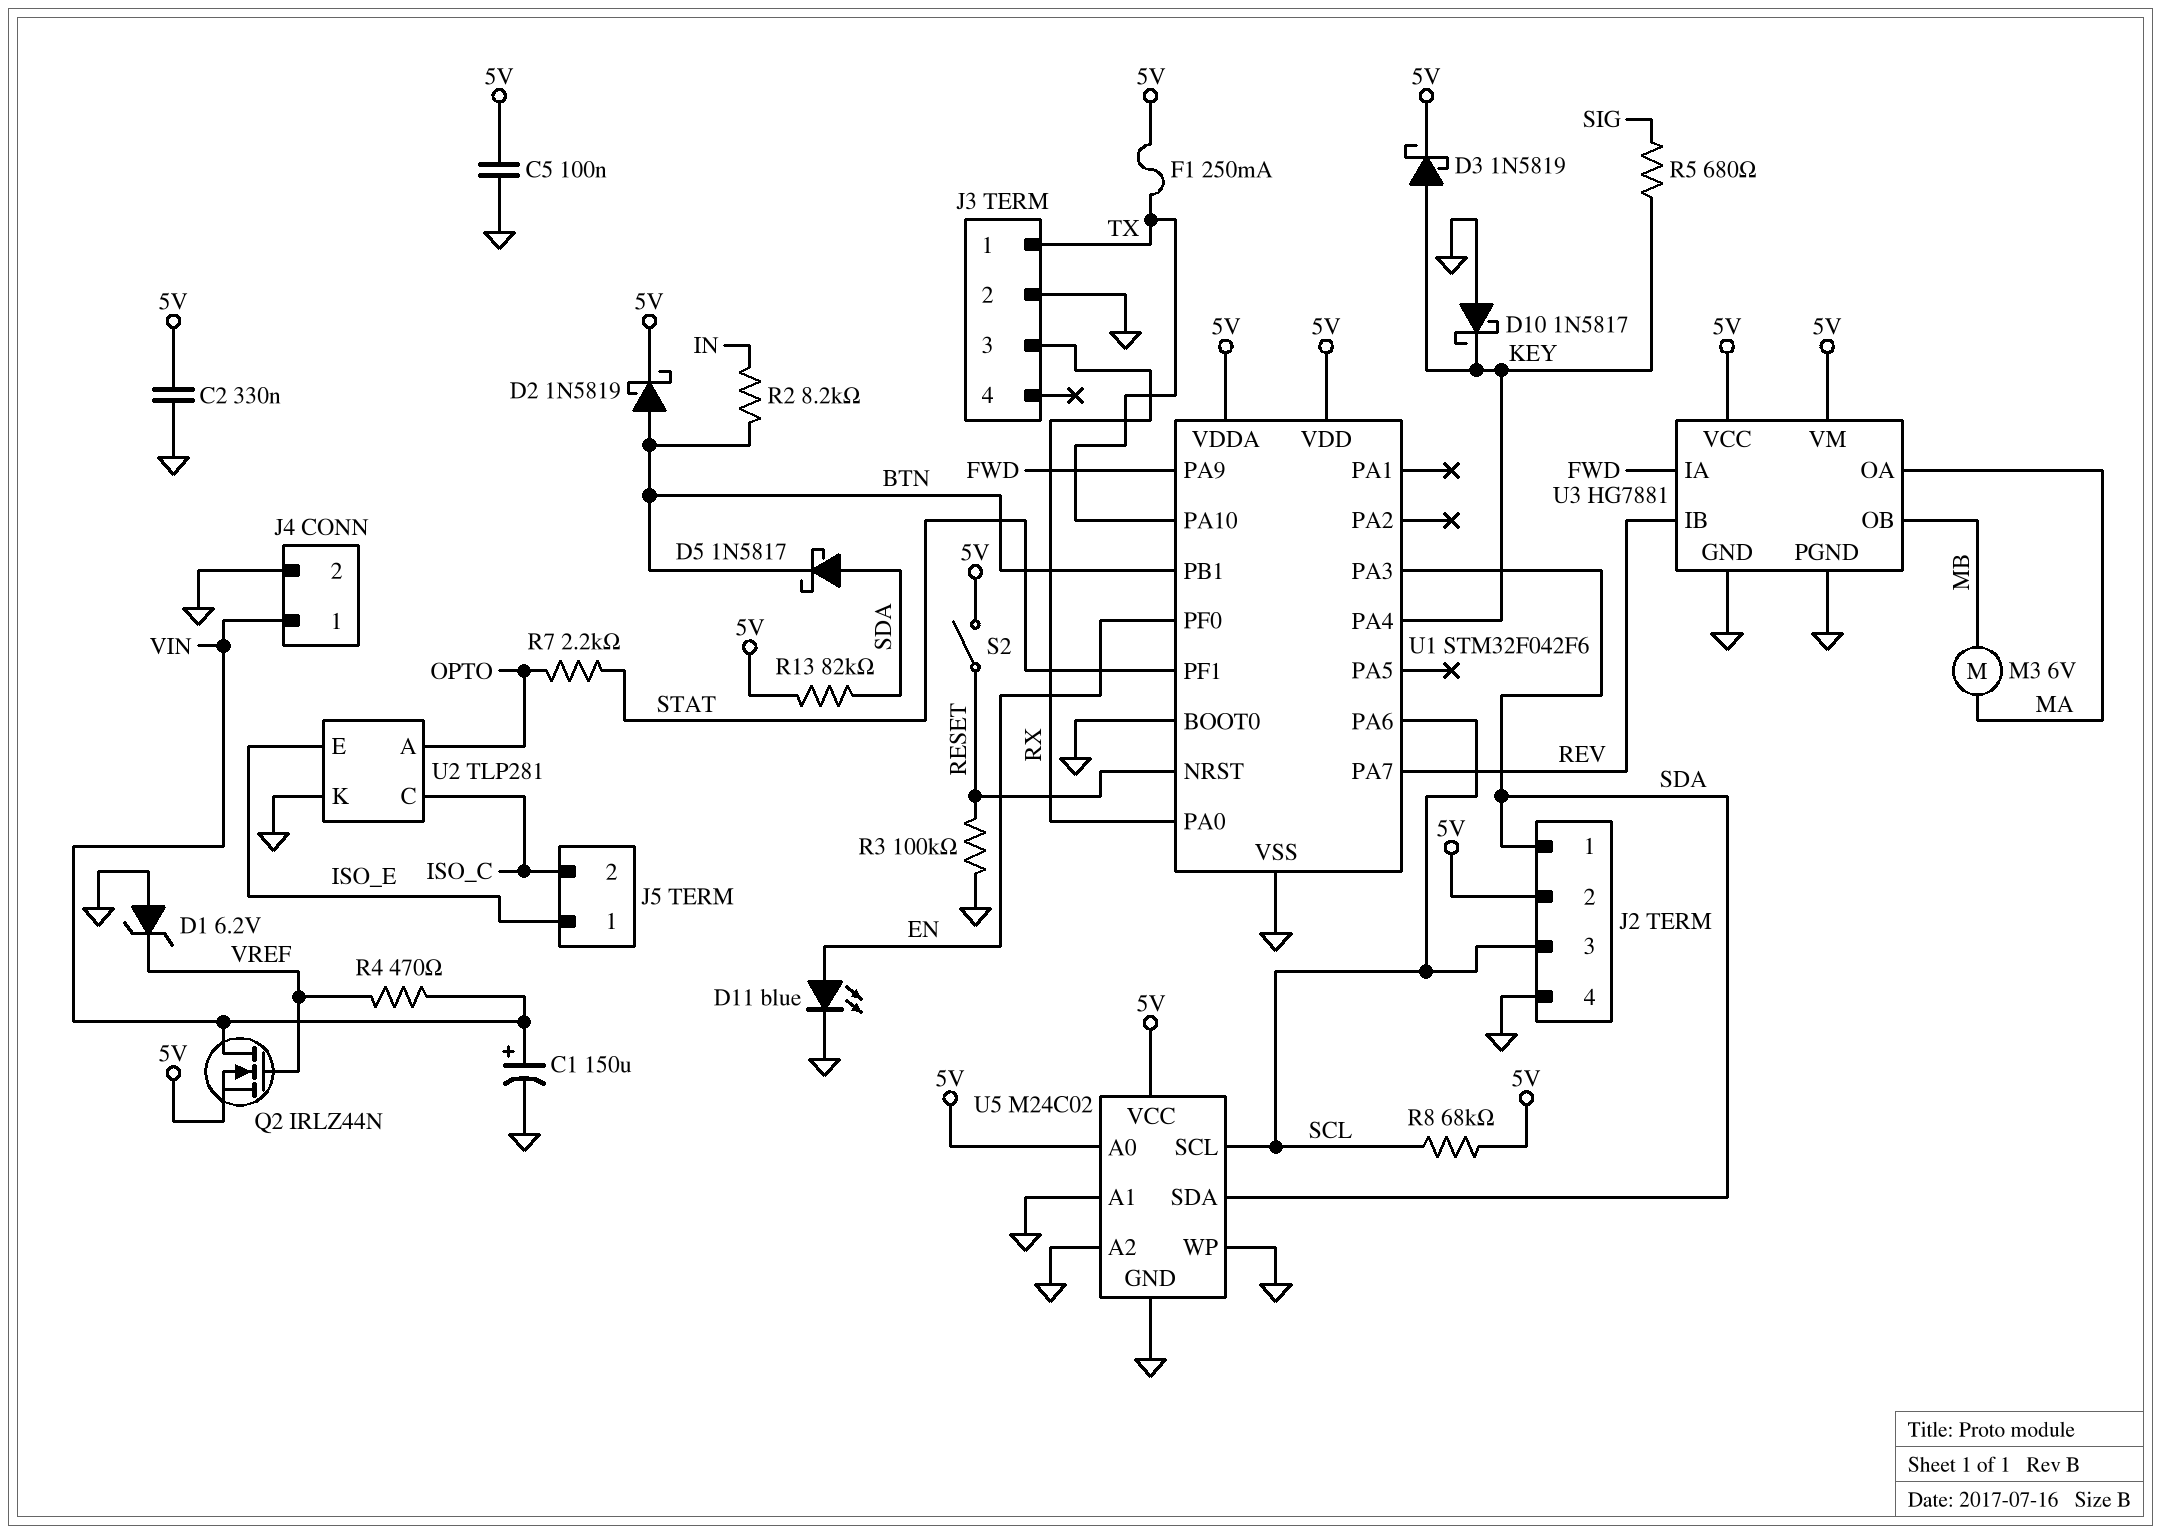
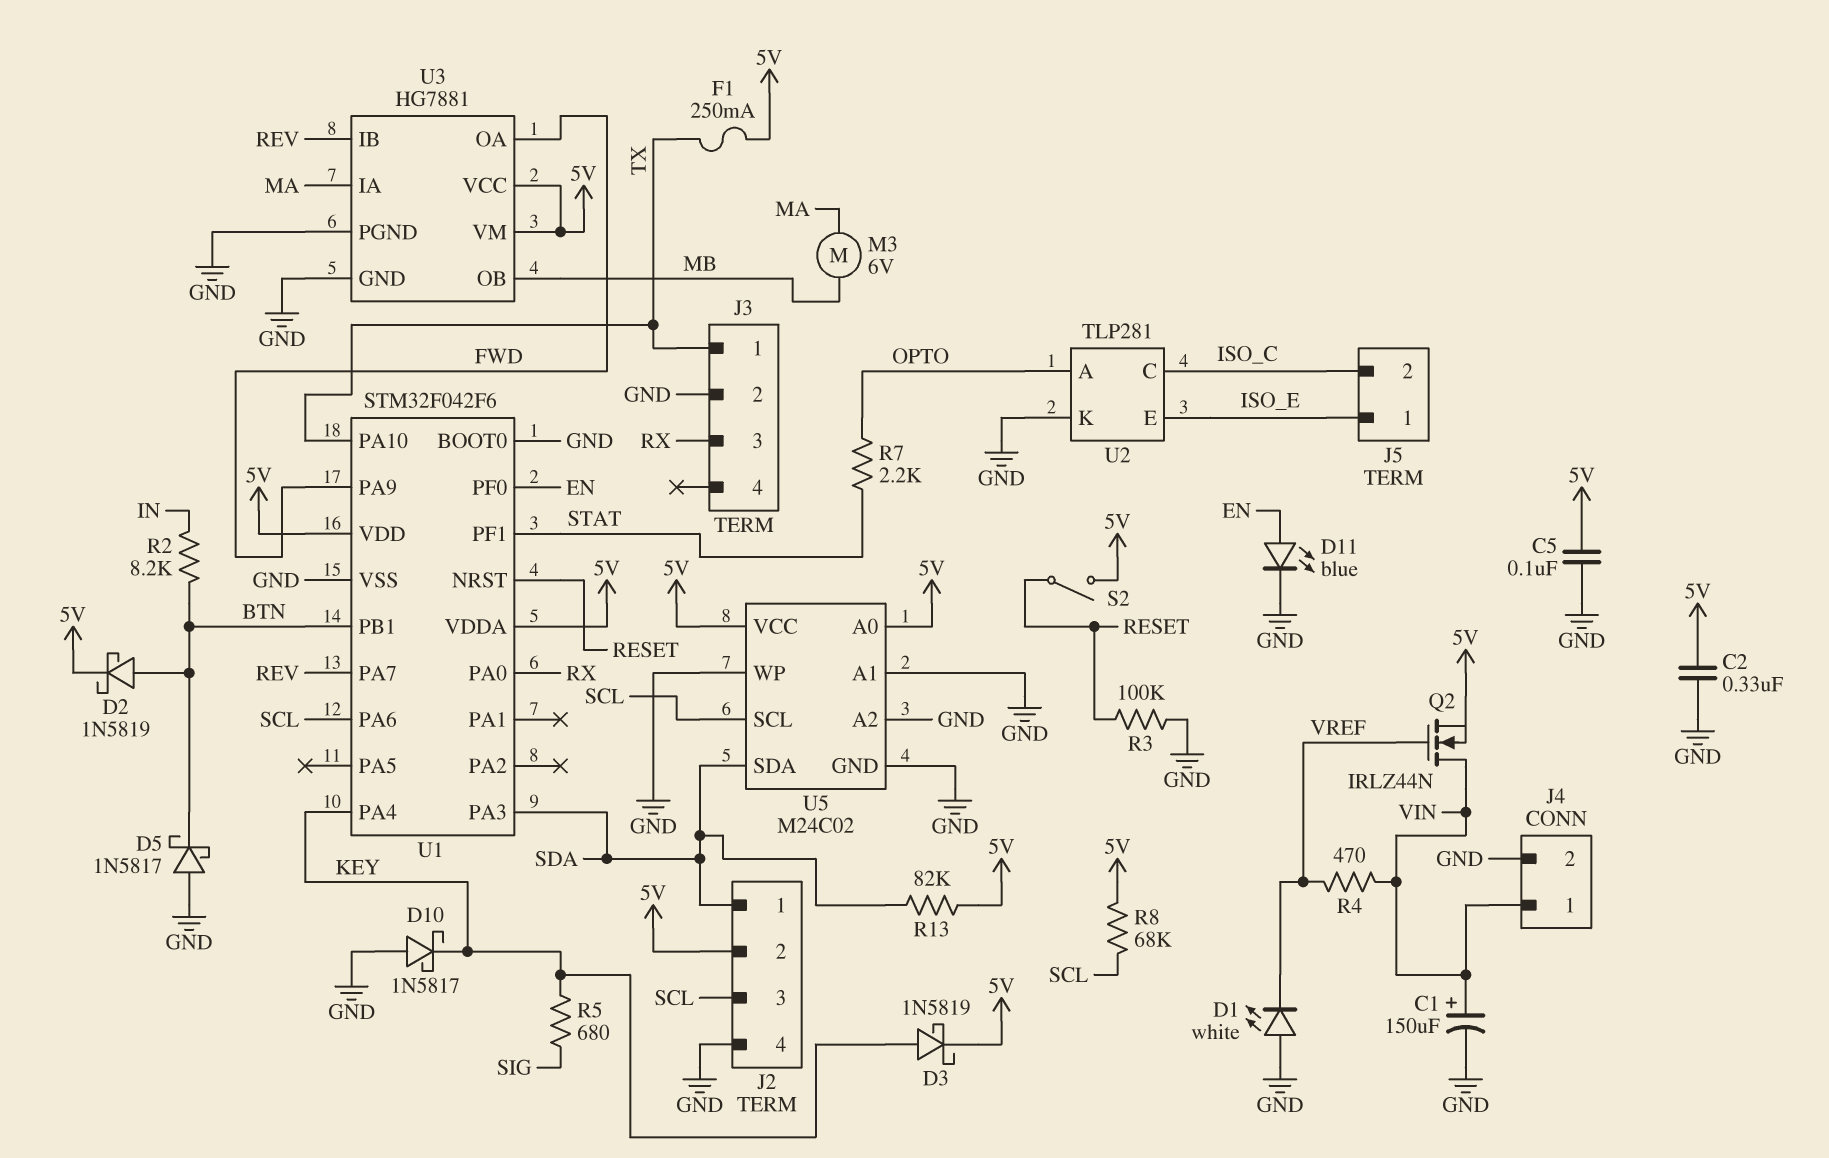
D1: zener 6.2V (A GND, K VREF) -> LED white (A GND, K VREF)
D5: schottky 1N5817 (A SDA, K BTN) -> schottky 1N5817 (A GND, K BTN)
U3 pin IA: FWD -> MA
U3 pin OA: MA -> FWD

